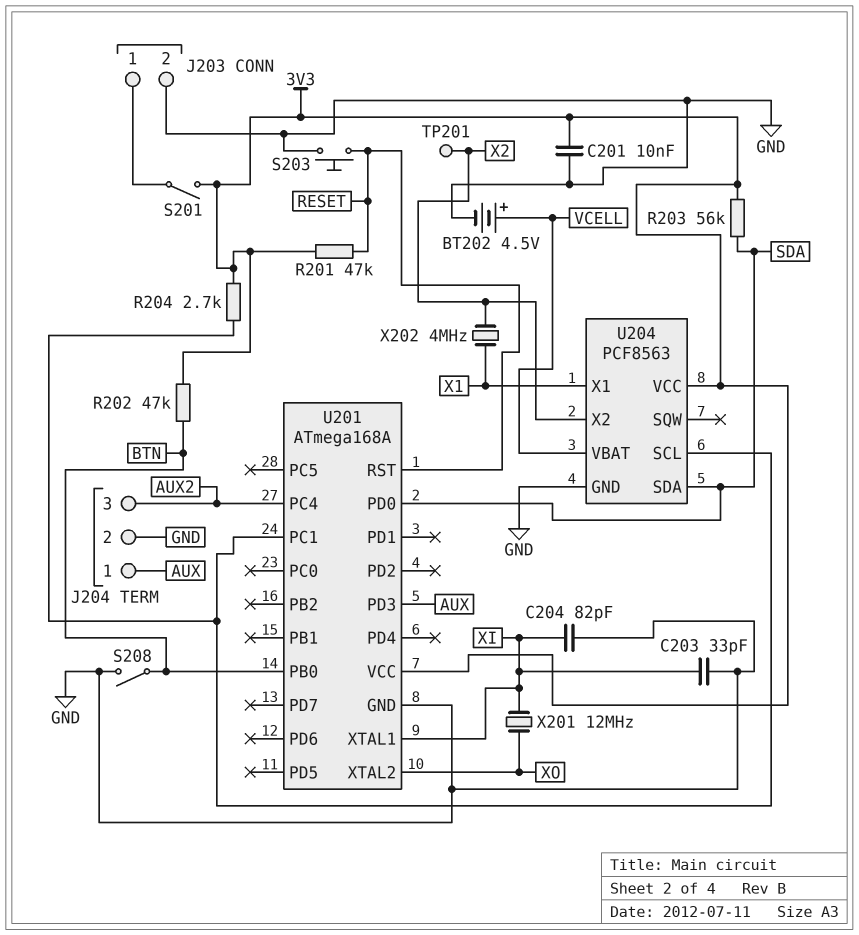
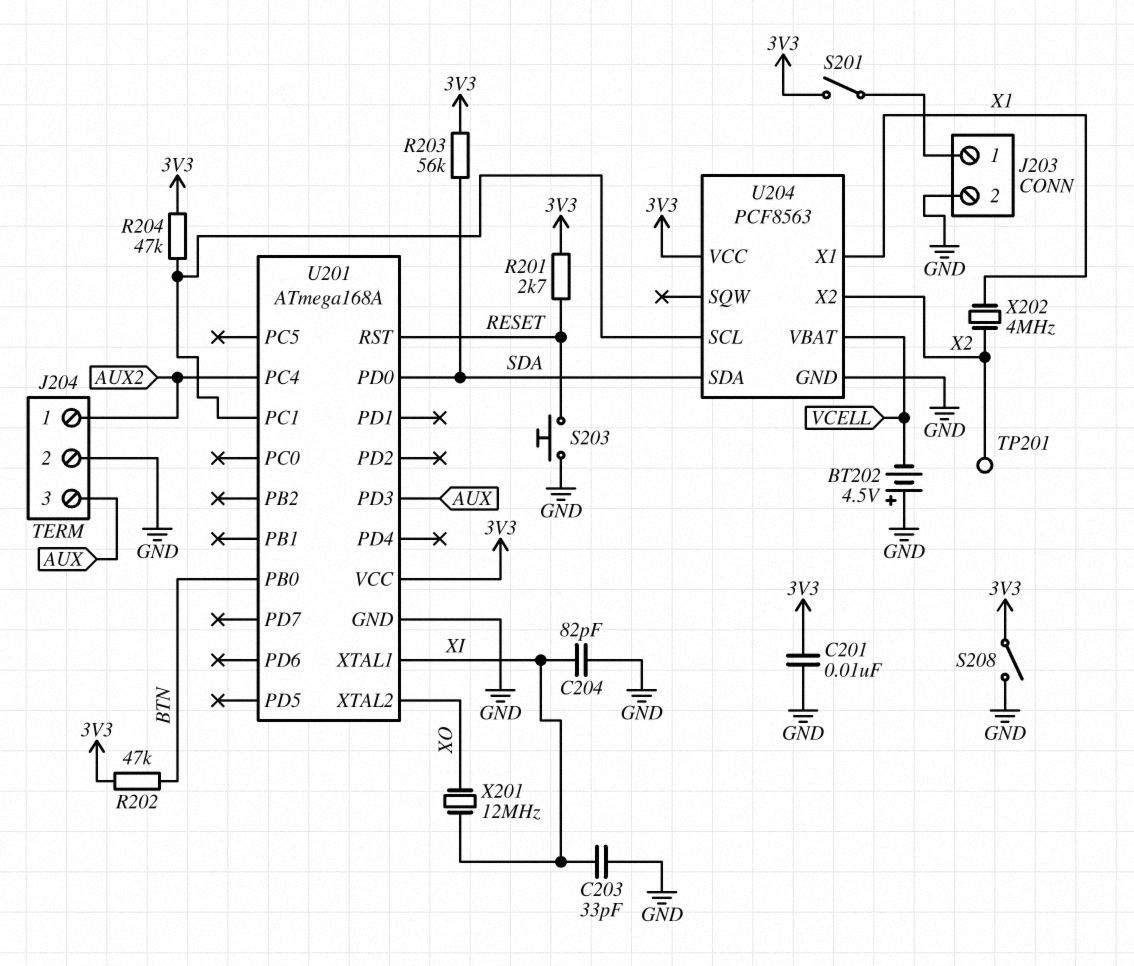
BT202: 4.5V (plus VCELL, minus GND) -> 4.5V (plus GND, minus VCELL)
J204 pin 1: AUX -> AUX2
J204 pin 3: AUX2 -> AUX
R201: 47k (3V3, RESET) -> 2.7k (3V3, RESET)
R204: 2.7k (3V3, U201/PC1) -> 47k (3V3, U201/PC1)
S208: switch (BTN, GND) -> switch (3V3, GND)

